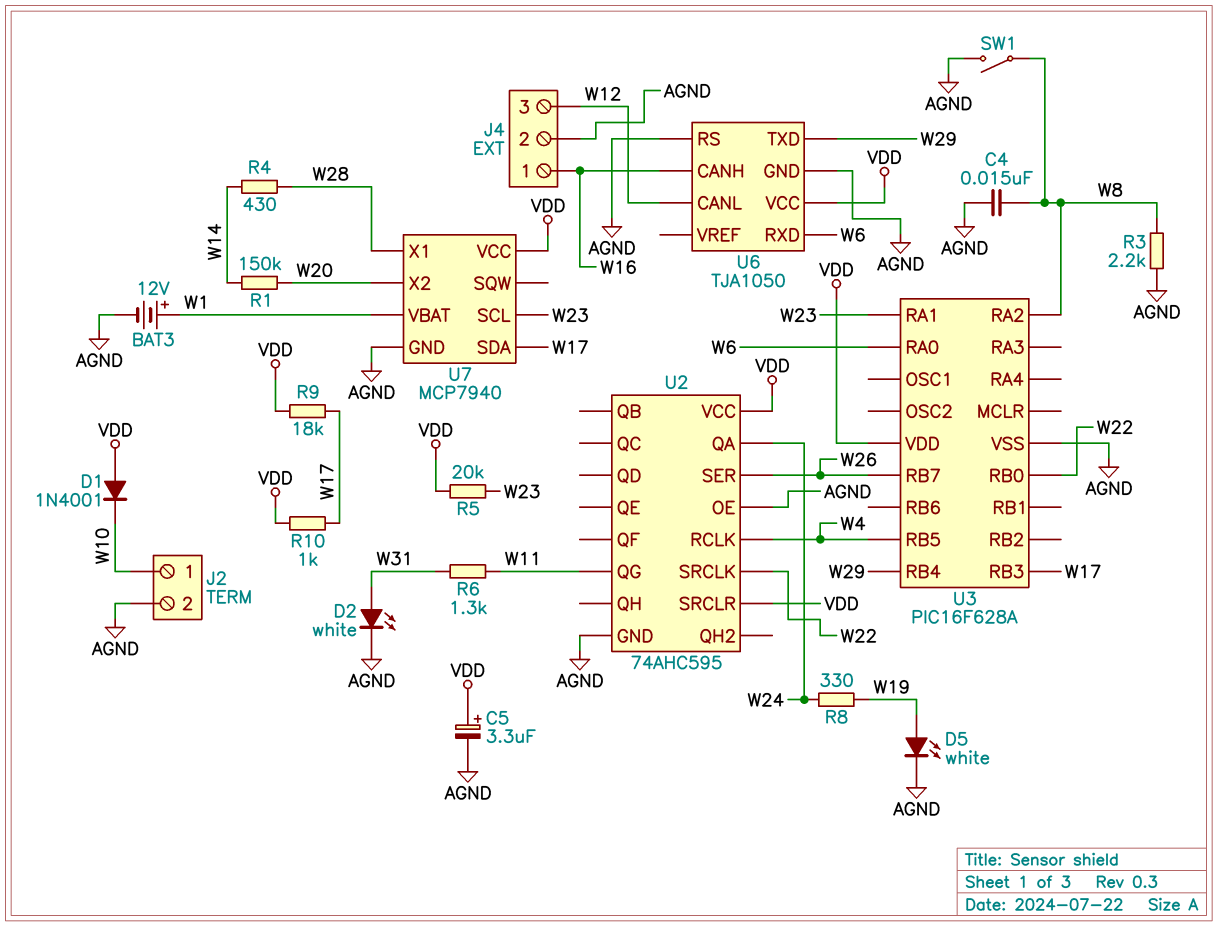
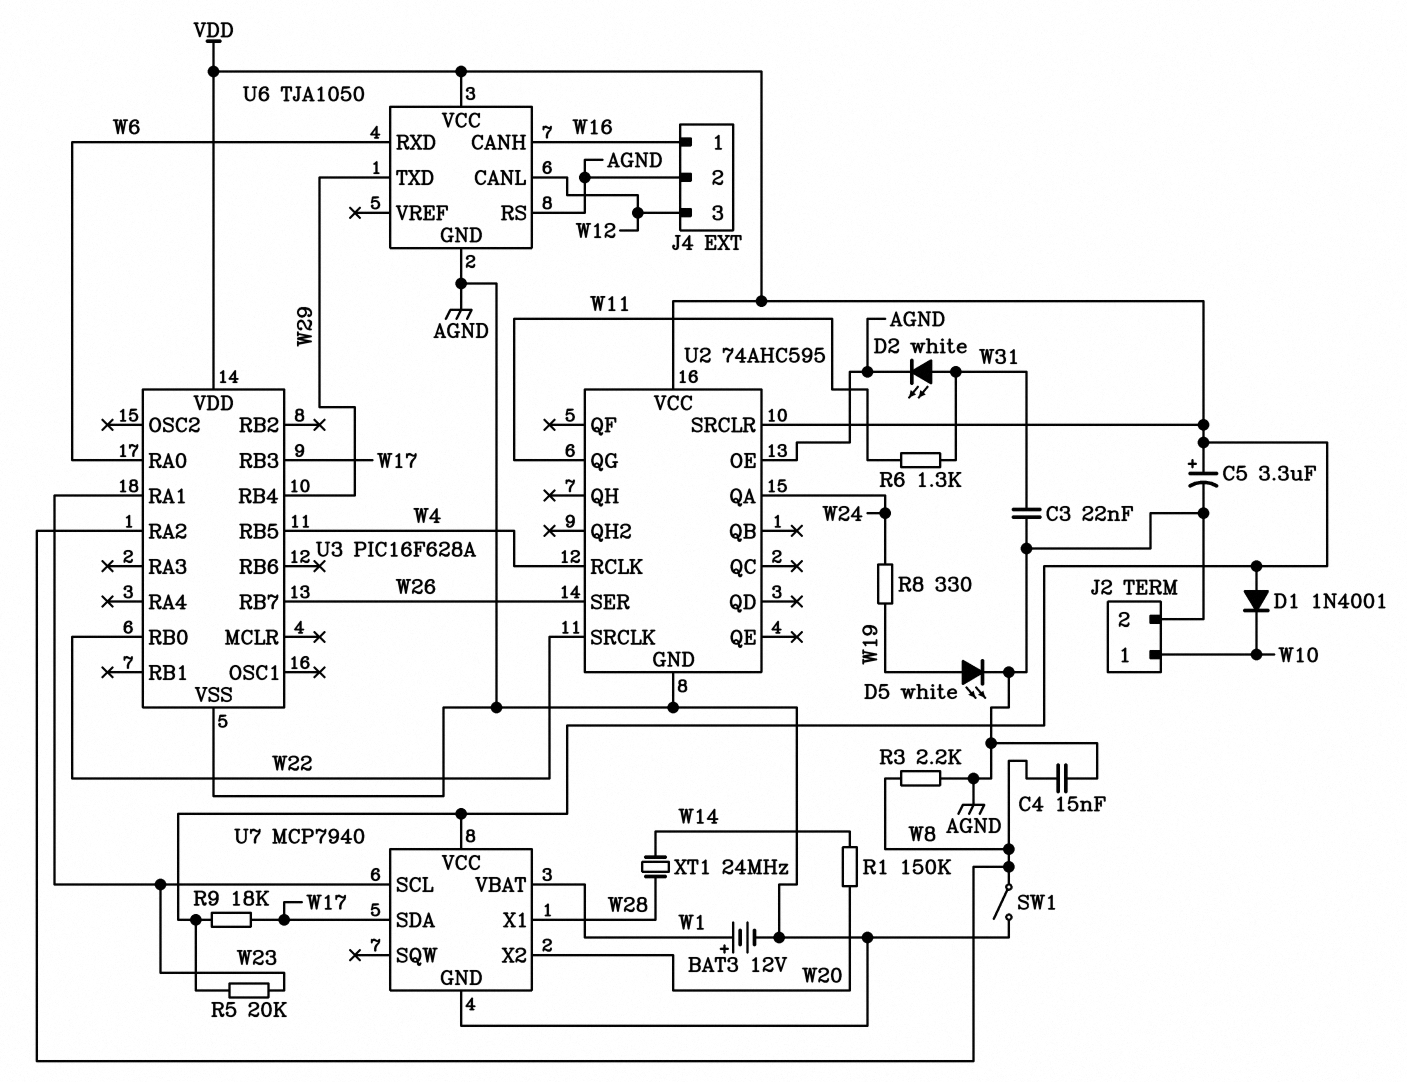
C3: none -> 22nF (AGND, W31)
R4: 430 (W14, W28) -> none
R10: 1k (VDD, W17) -> none
XT1: none -> 24MHz (W14, W28)

